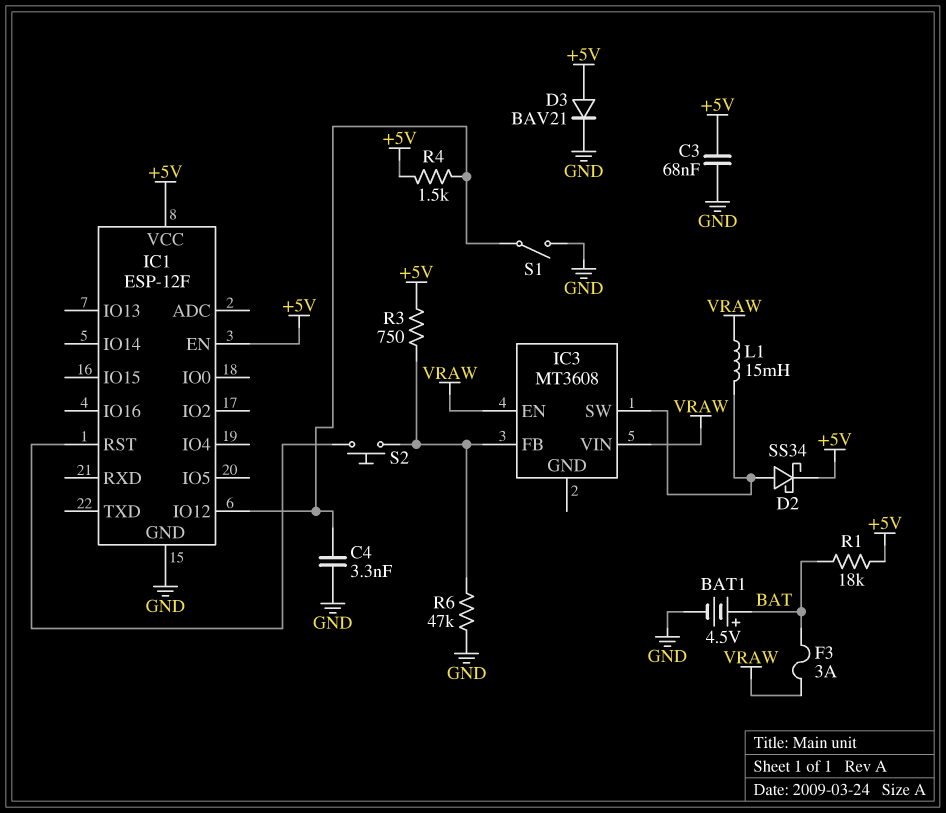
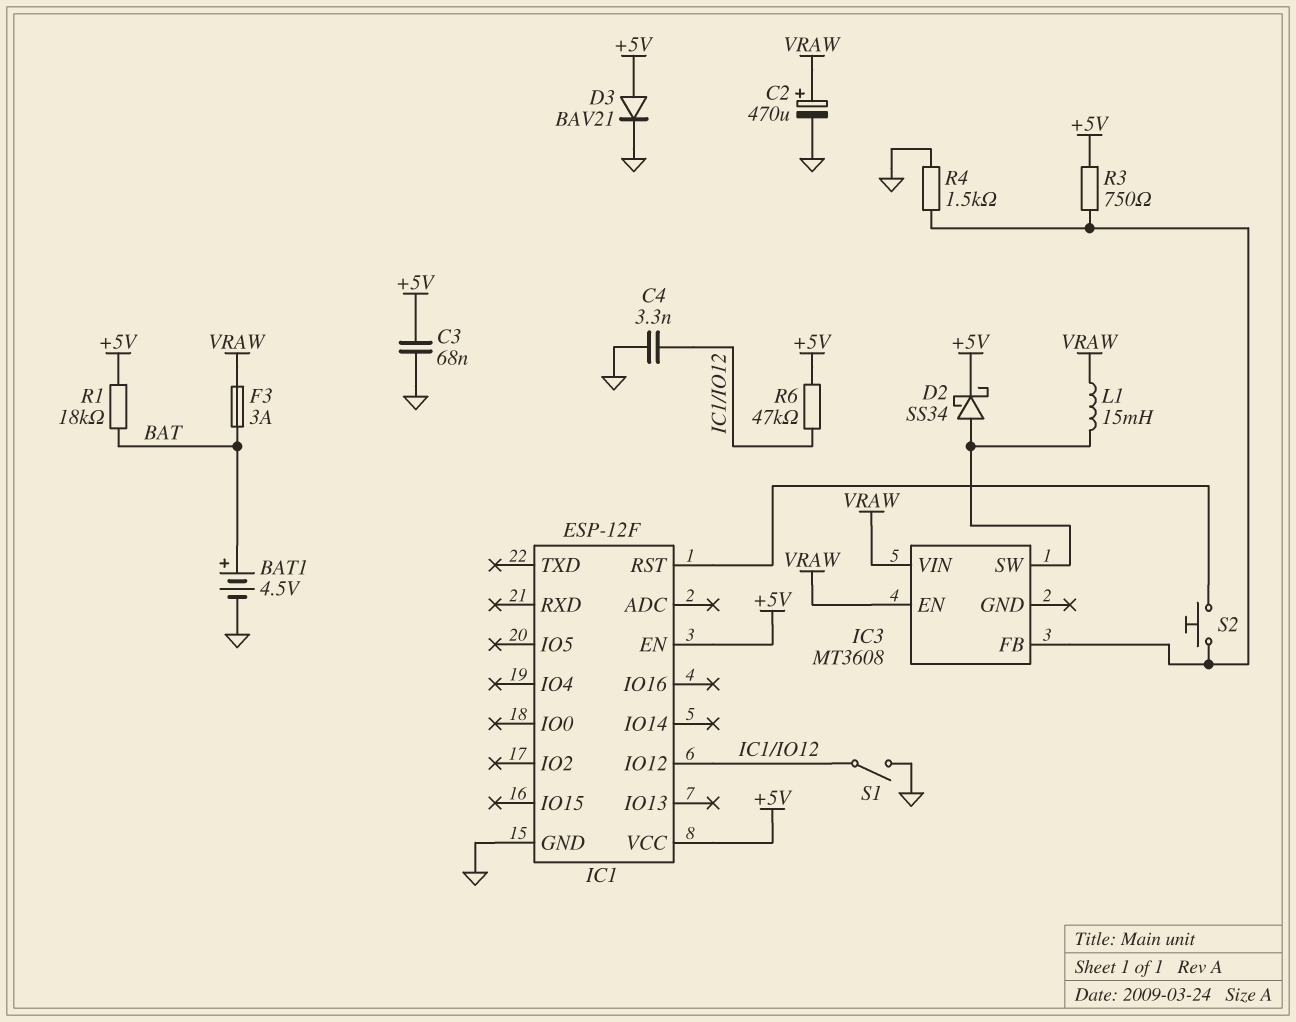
C2: none -> 470uF (plus VRAW, minus GND)
R4: 1.5k (+5V, IC1/IO12) -> 1.5k (GND, IC3/FB)
R6: 47k (GND, IC3/FB) -> 47k (+5V, IC1/IO12)

